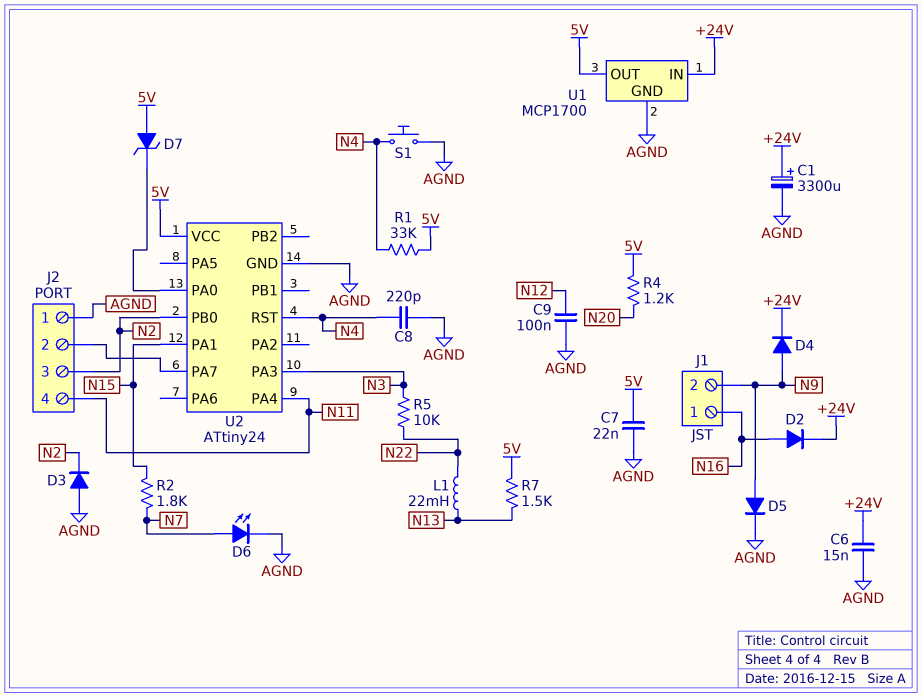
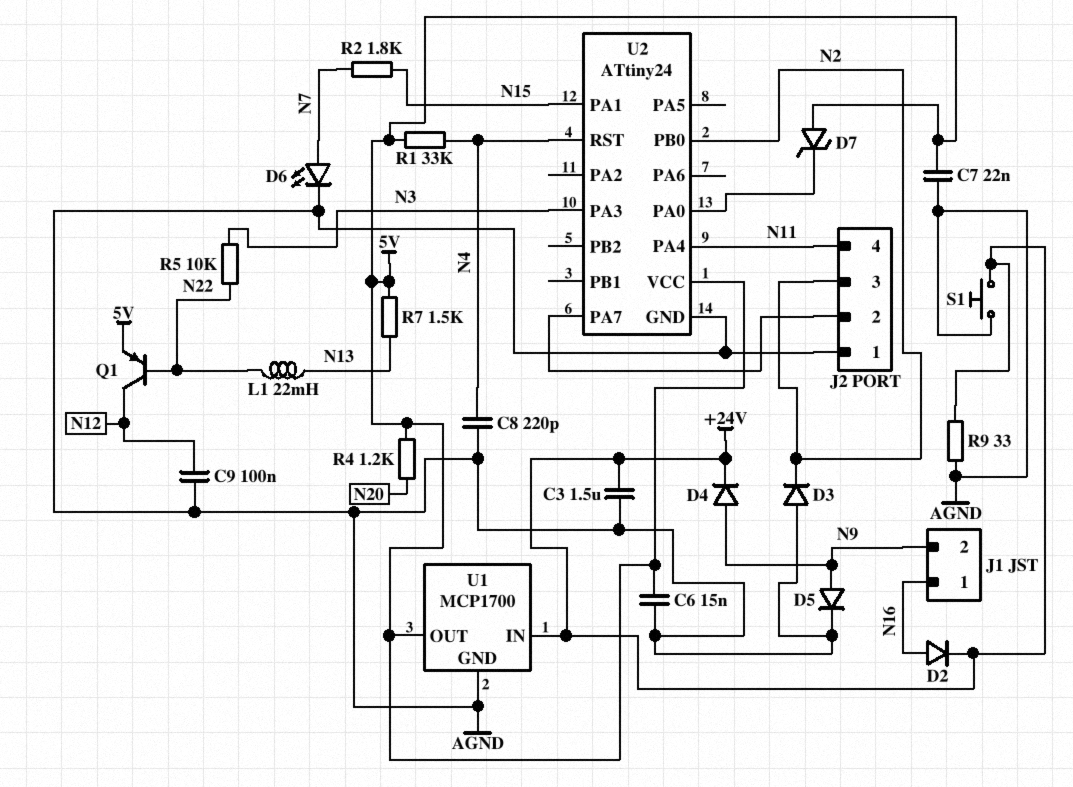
C1: 3300uF (plus +24V, minus AGND) -> none
C3: none -> 1.5uF (+24V, AGND)
C6: 15nF (+24V, AGND) -> 15nF (5V, AGND)
Q1: none -> PNP (B N22, C N12, E 5V)
R9: none -> 33 (+24V, AGND)
S1: button (AGND, N4) -> button (+24V, AGND)

